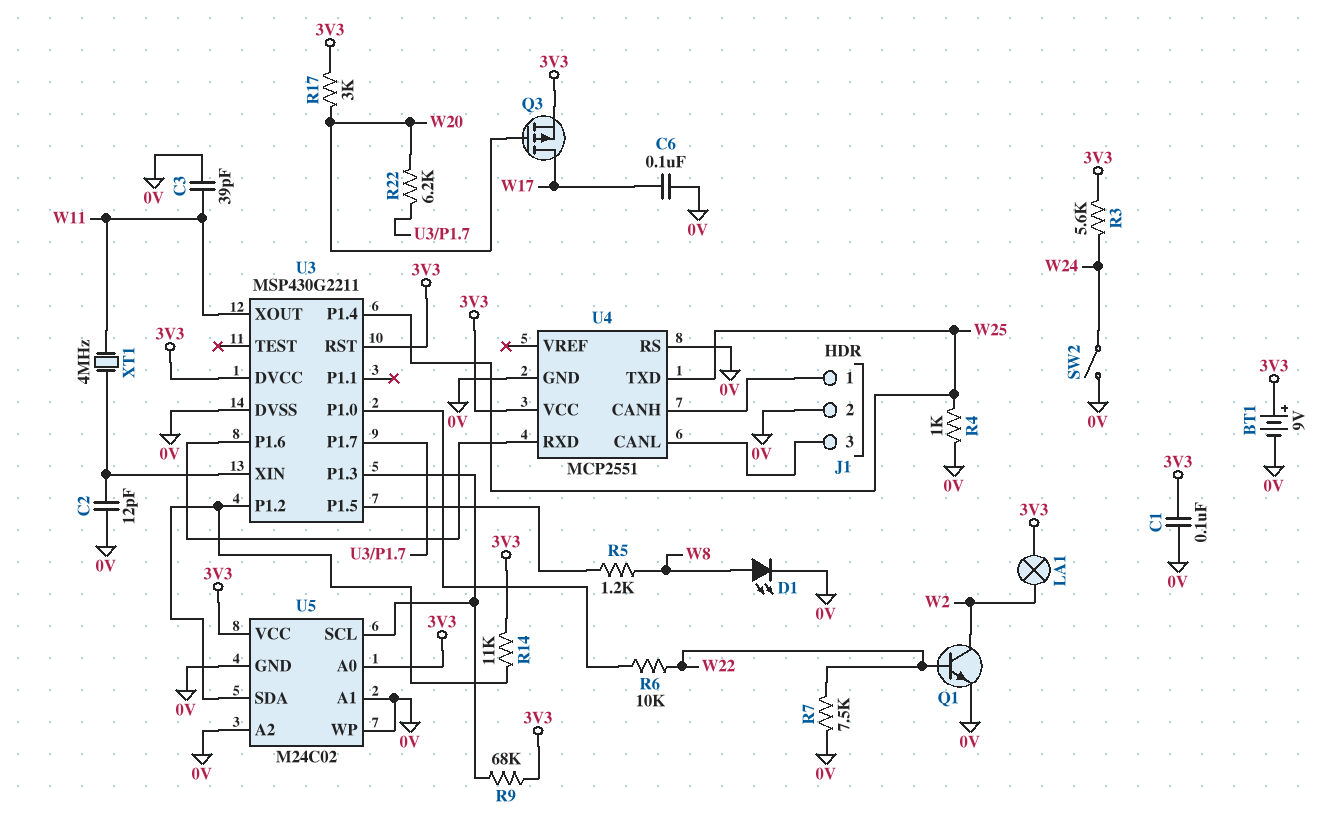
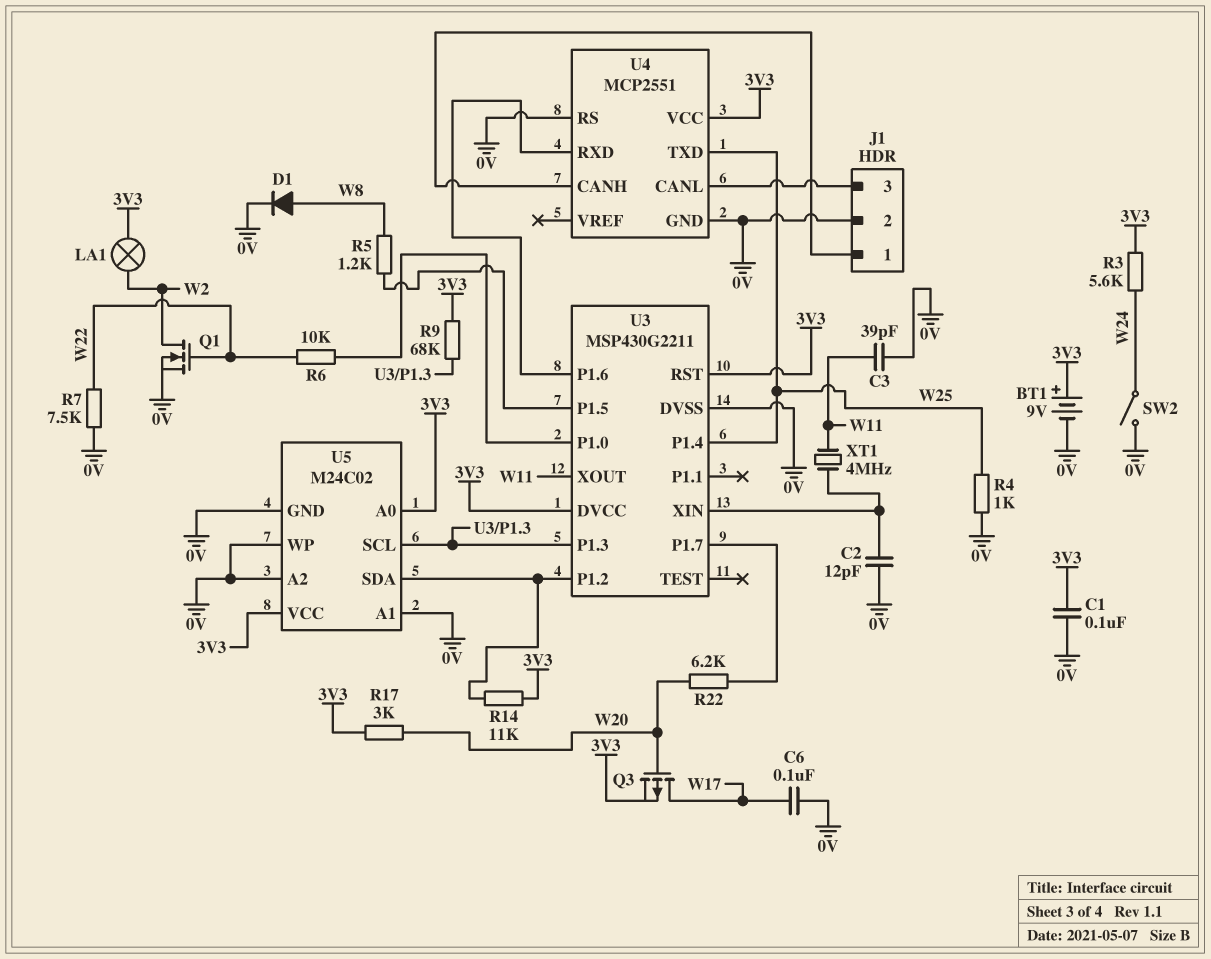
D1: LED (A W8, K 0V) -> diode (A W8, K 0V)
Q1: NPN (B W22, C W2, E 0V) -> NMOS (G W22, D W2, S 0V)

